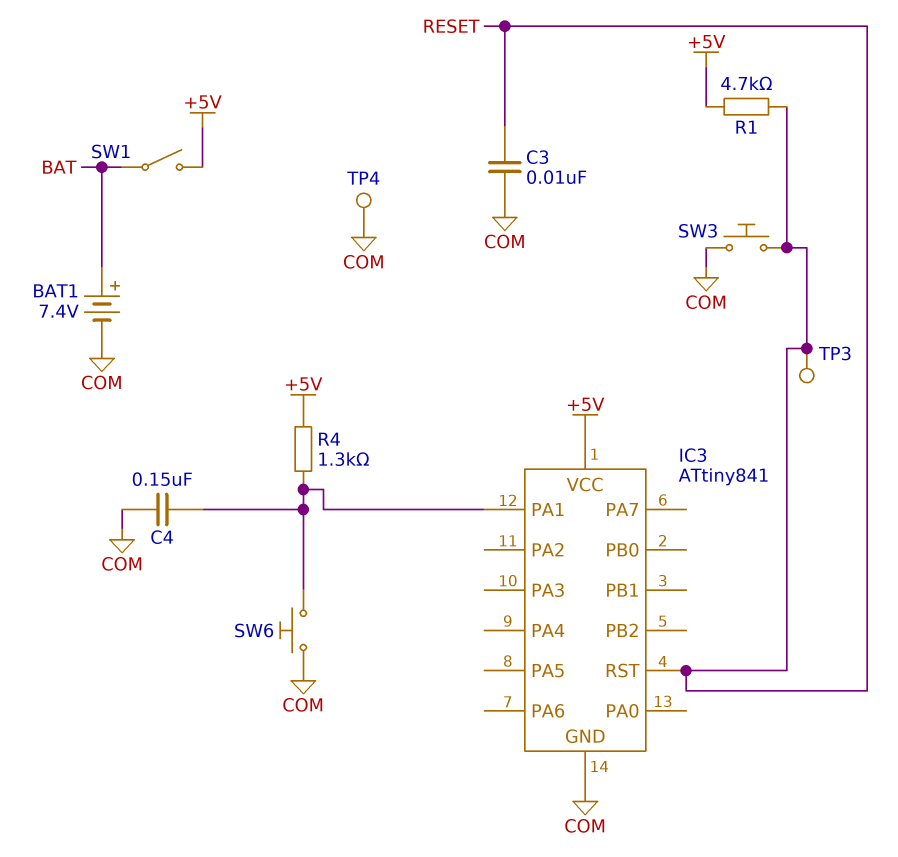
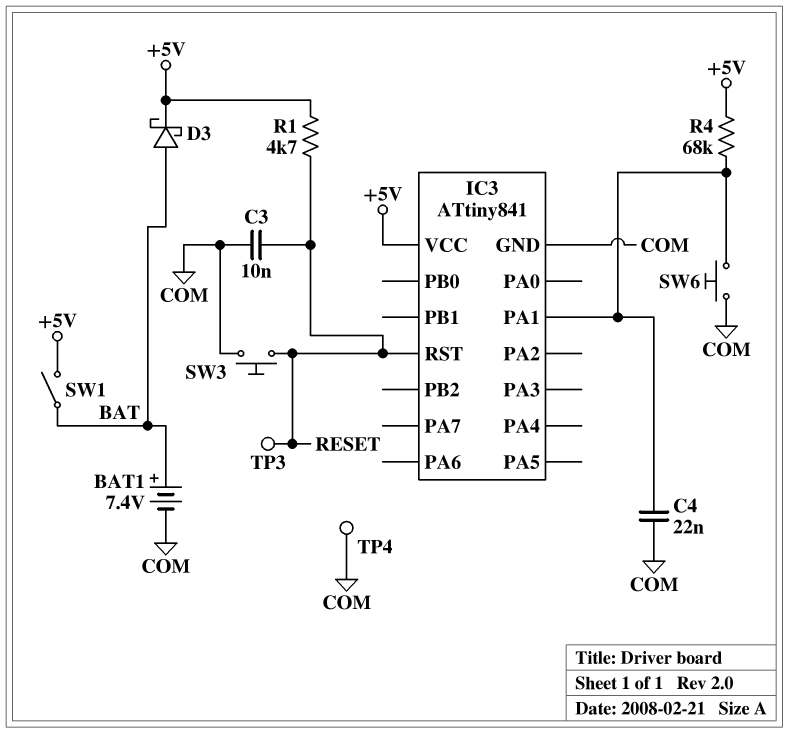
C4: 150nF (COM, IC3/PA1) -> 22nF (COM, IC3/PA1)
D3: none -> schottky (A BAT, K +5V)
R4: 1.3k (+5V, IC3/PA1) -> 68k (+5V, IC3/PA1)

